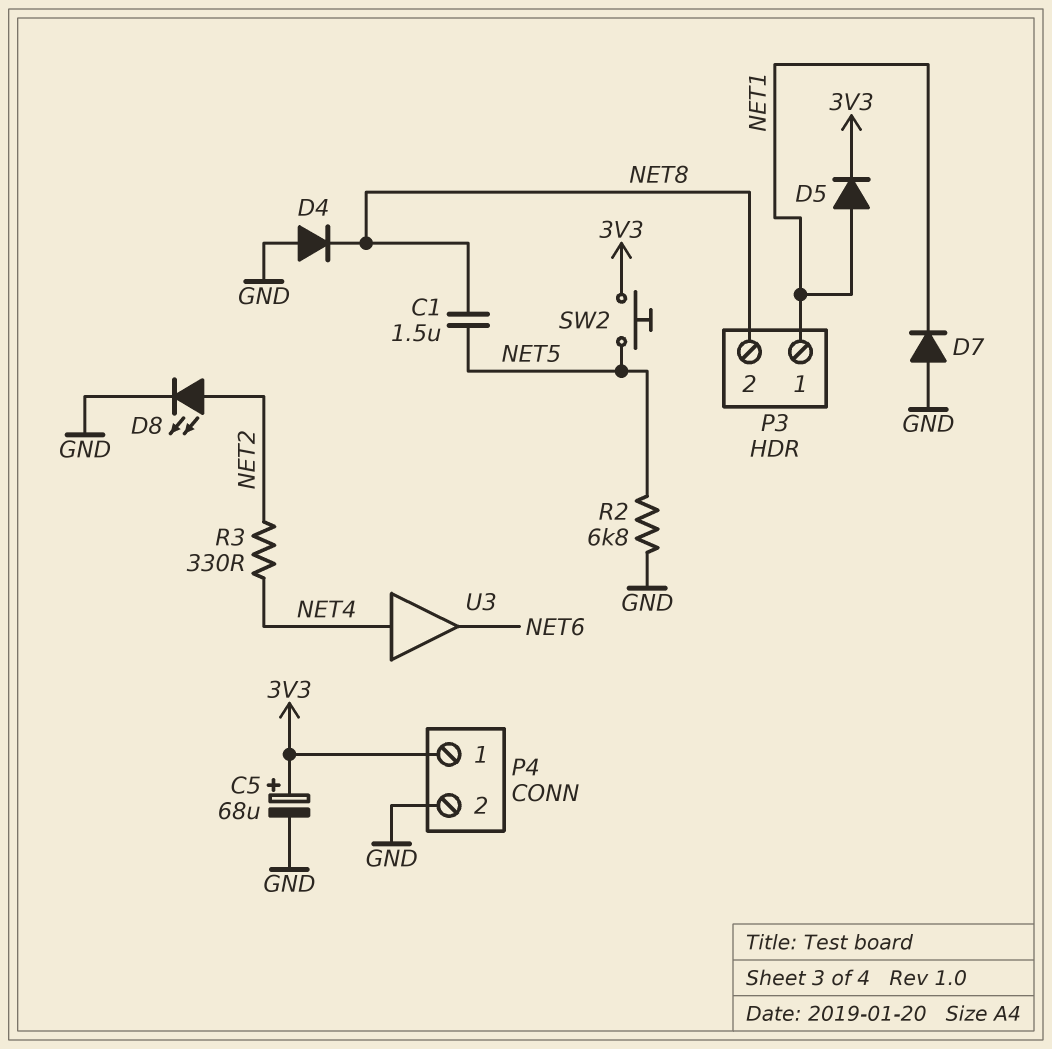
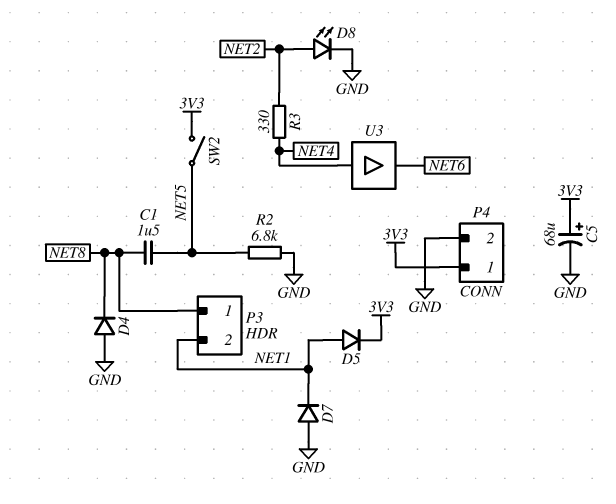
P3 pin 1: NET1 -> NET8
P3 pin 2: NET8 -> NET1
SW2: button (3V3, NET5) -> switch (3V3, NET5)

